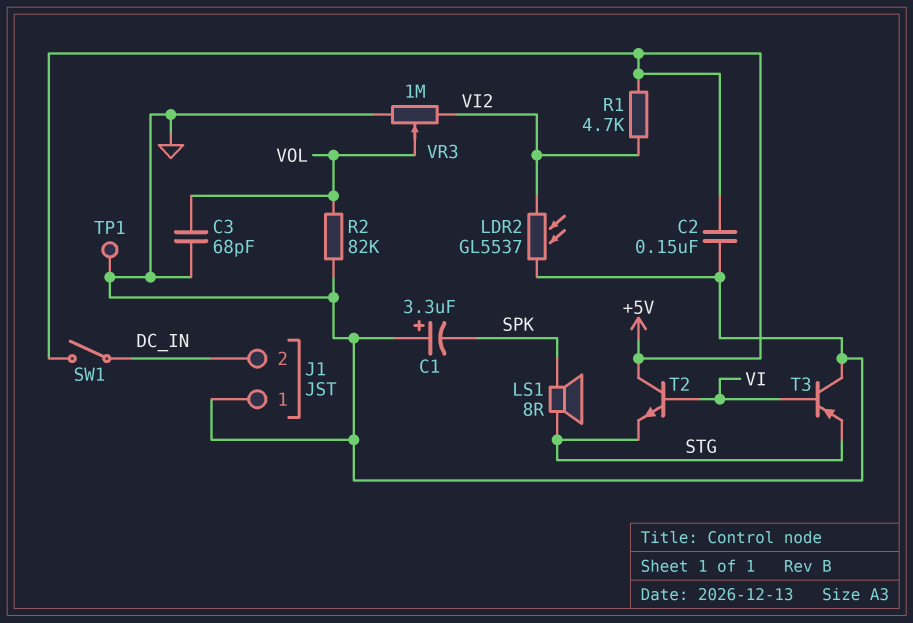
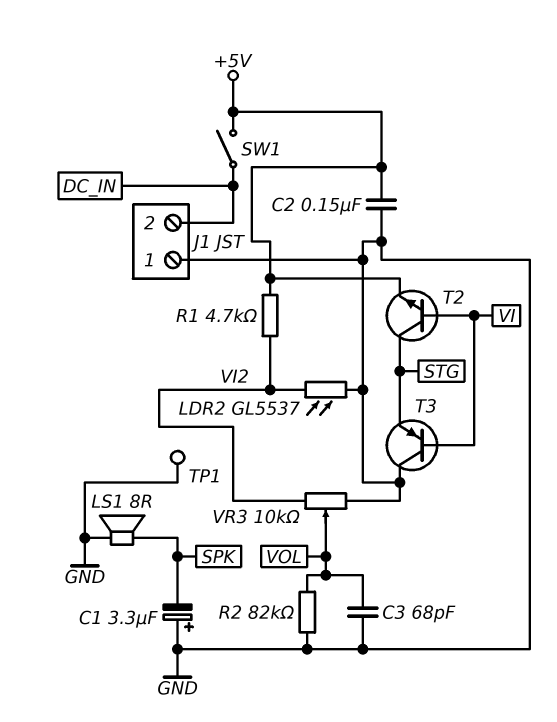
LS1: speaker 8R (SPK, STG) -> speaker 8R (GND, SPK)
T2: NPN (B VI, C +5V, E STG) -> NPN (B VI, C STG, E +5V)
VR3: 1M (GND, VI2, wiper VOL) -> 10k (GND, VI2, wiper VOL)

